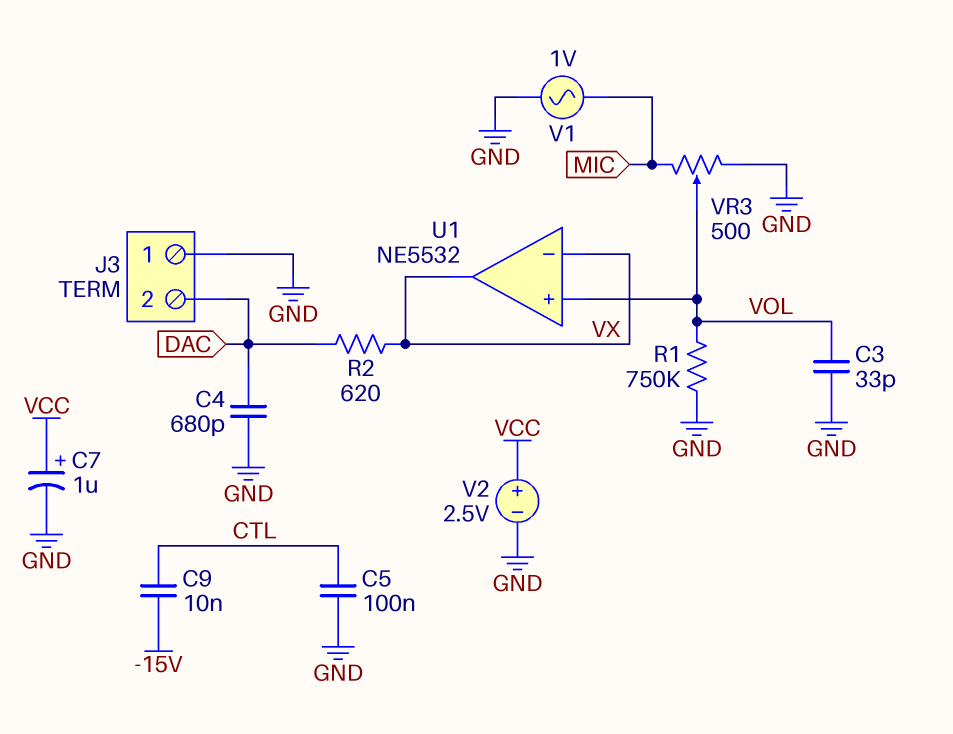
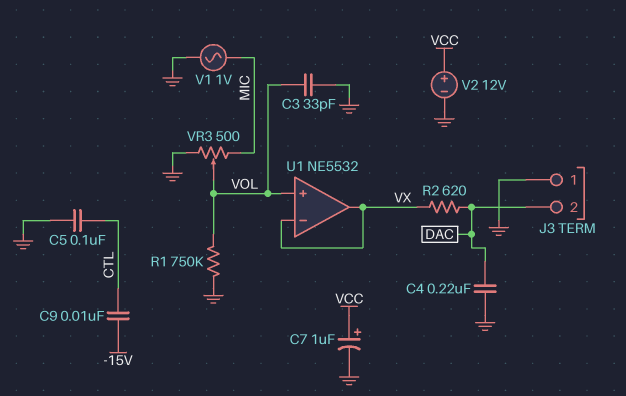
C4: 680pF (DAC, GND) -> 220nF (DAC, GND)
V2: 2.5V (plus VCC, minus GND) -> 12V (plus VCC, minus GND)

